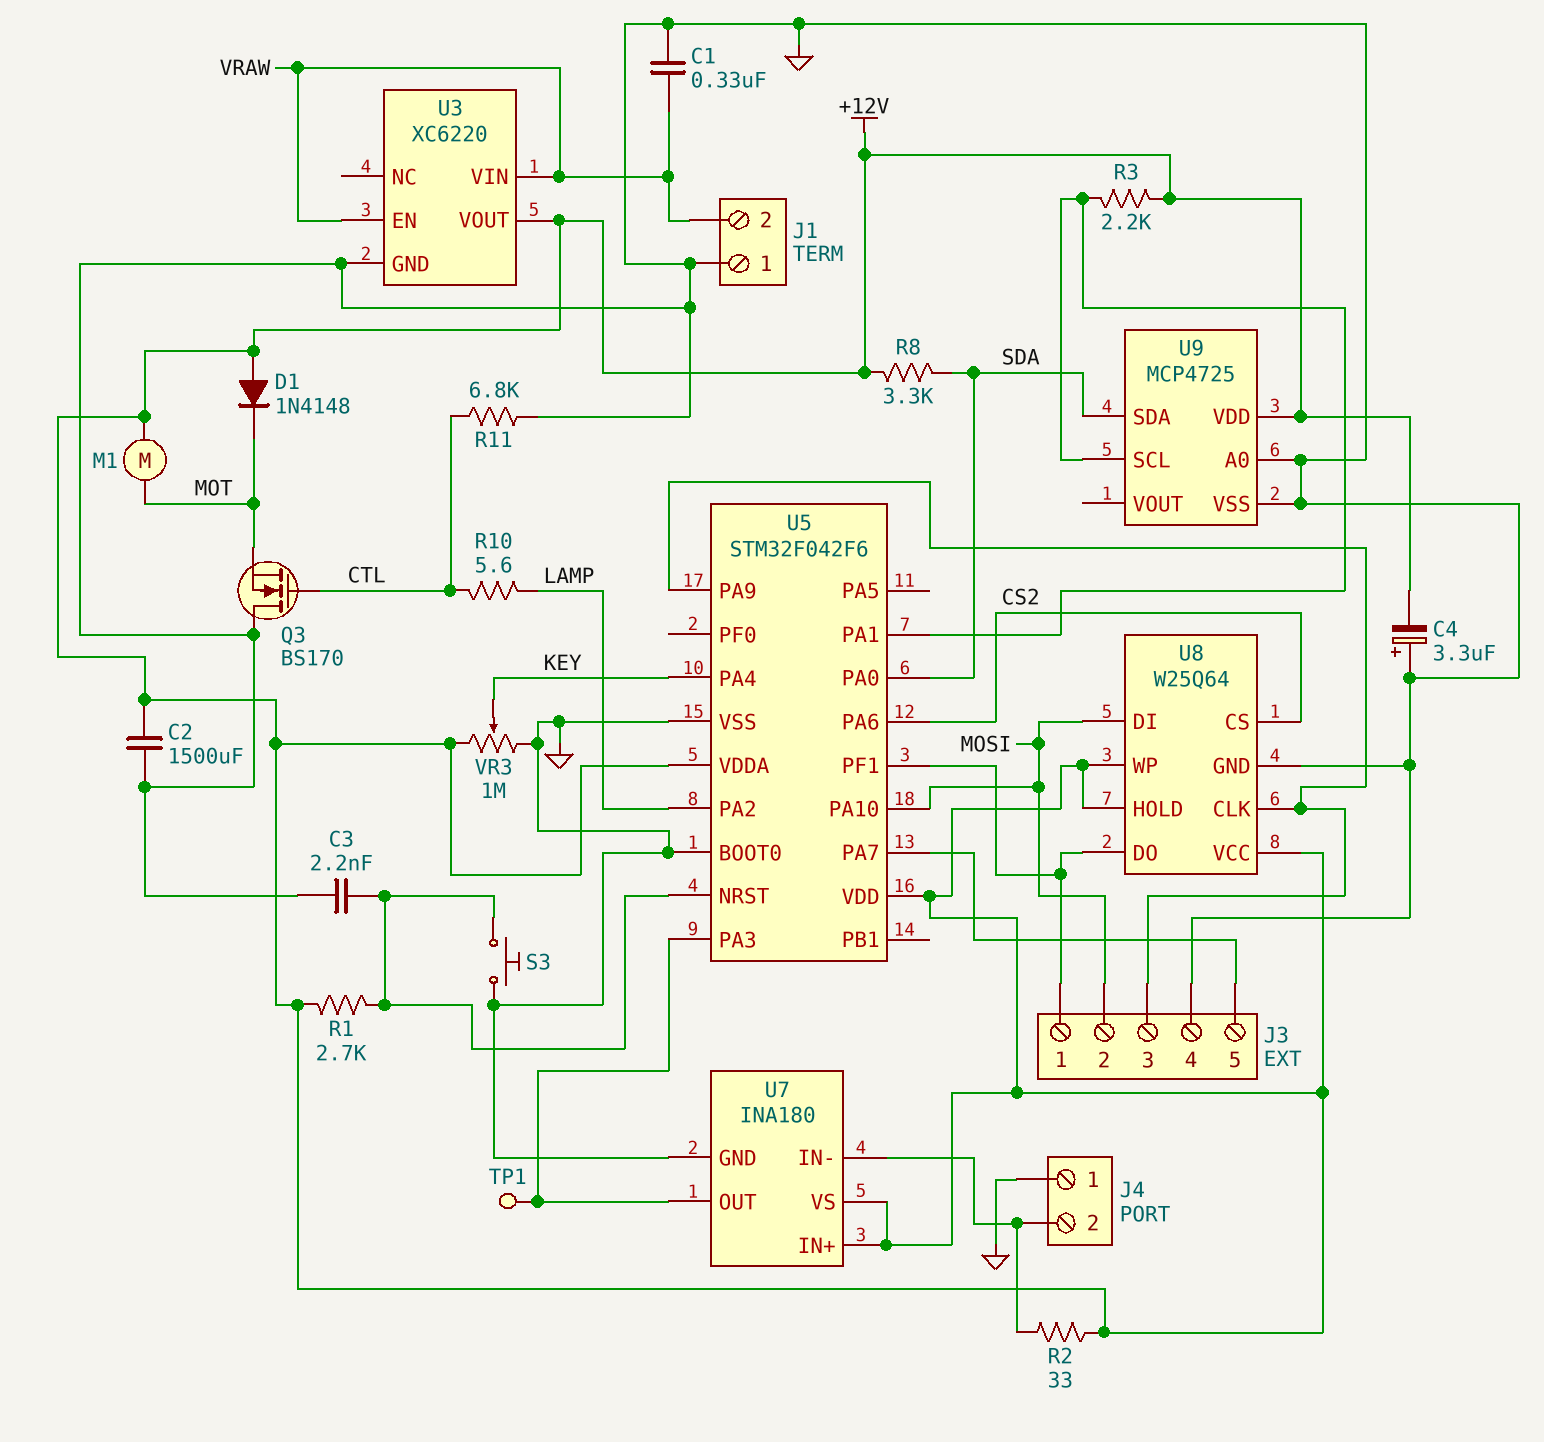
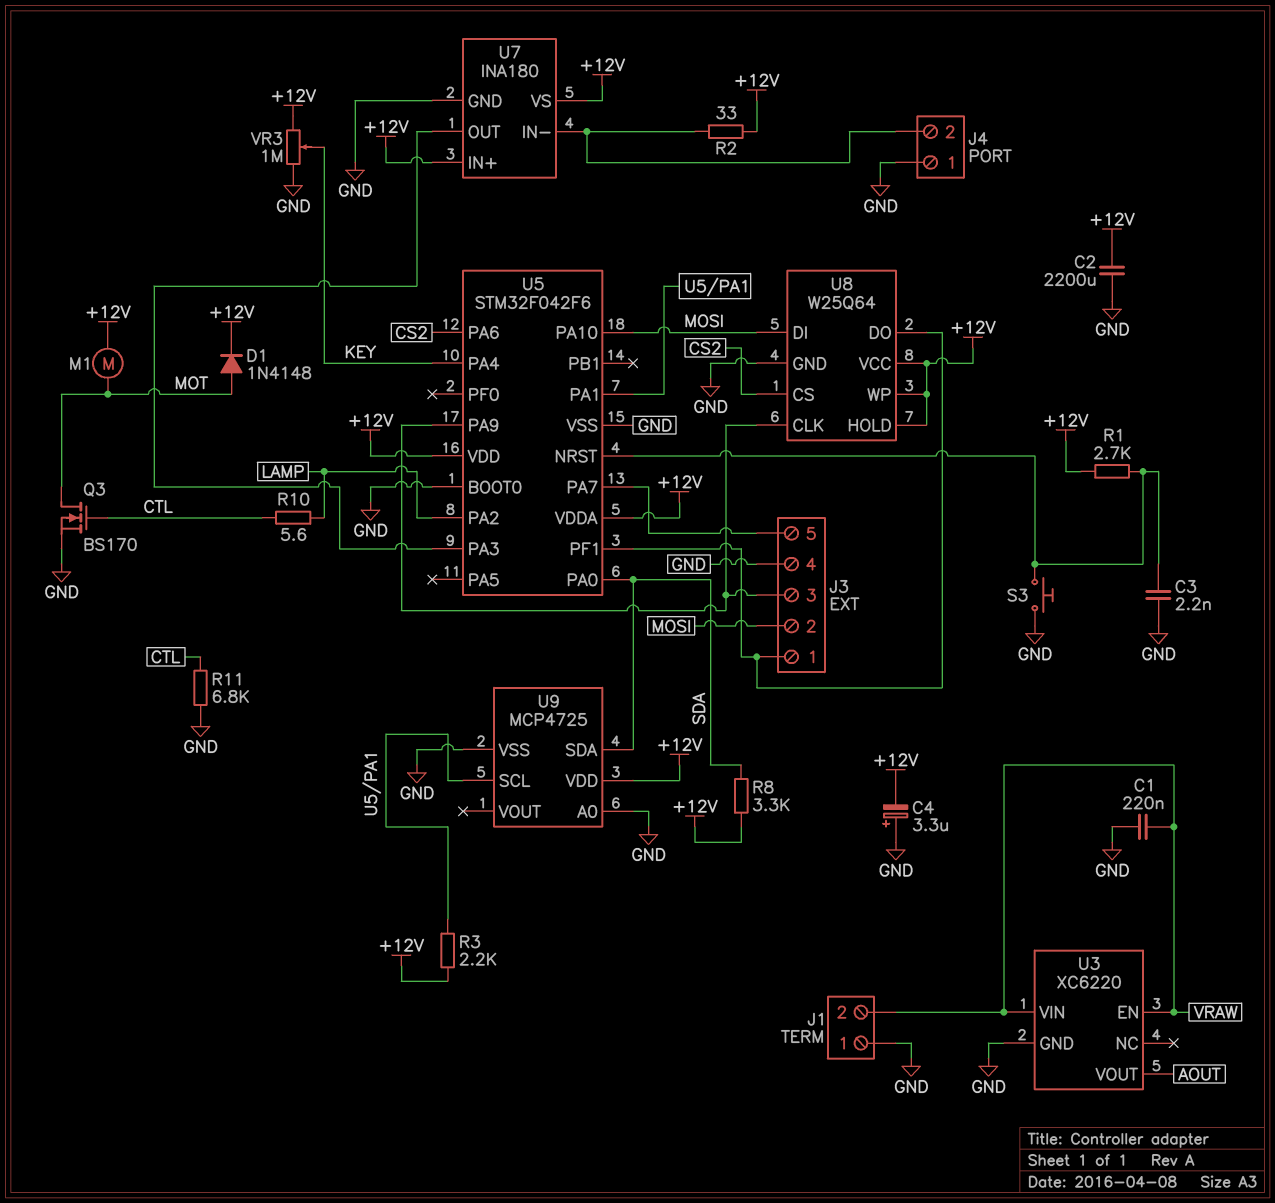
C1: 330nF (GND, VRAW) -> 220nF (GND, VRAW)
C2: 1500uF (+12V, GND) -> 2200uF (+12V, GND)
D1: diode 1N4148 (A +12V, K MOT) -> diode 1N4148 (A MOT, K +12V)
Q3: NMOS BS170 (G CTL, D GND, S MOT) -> NMOS BS170 (G CTL, D MOT, S GND)
TP1: test point (U5/PA3) -> none
U3 pin VOUT: +12V -> AOUT

